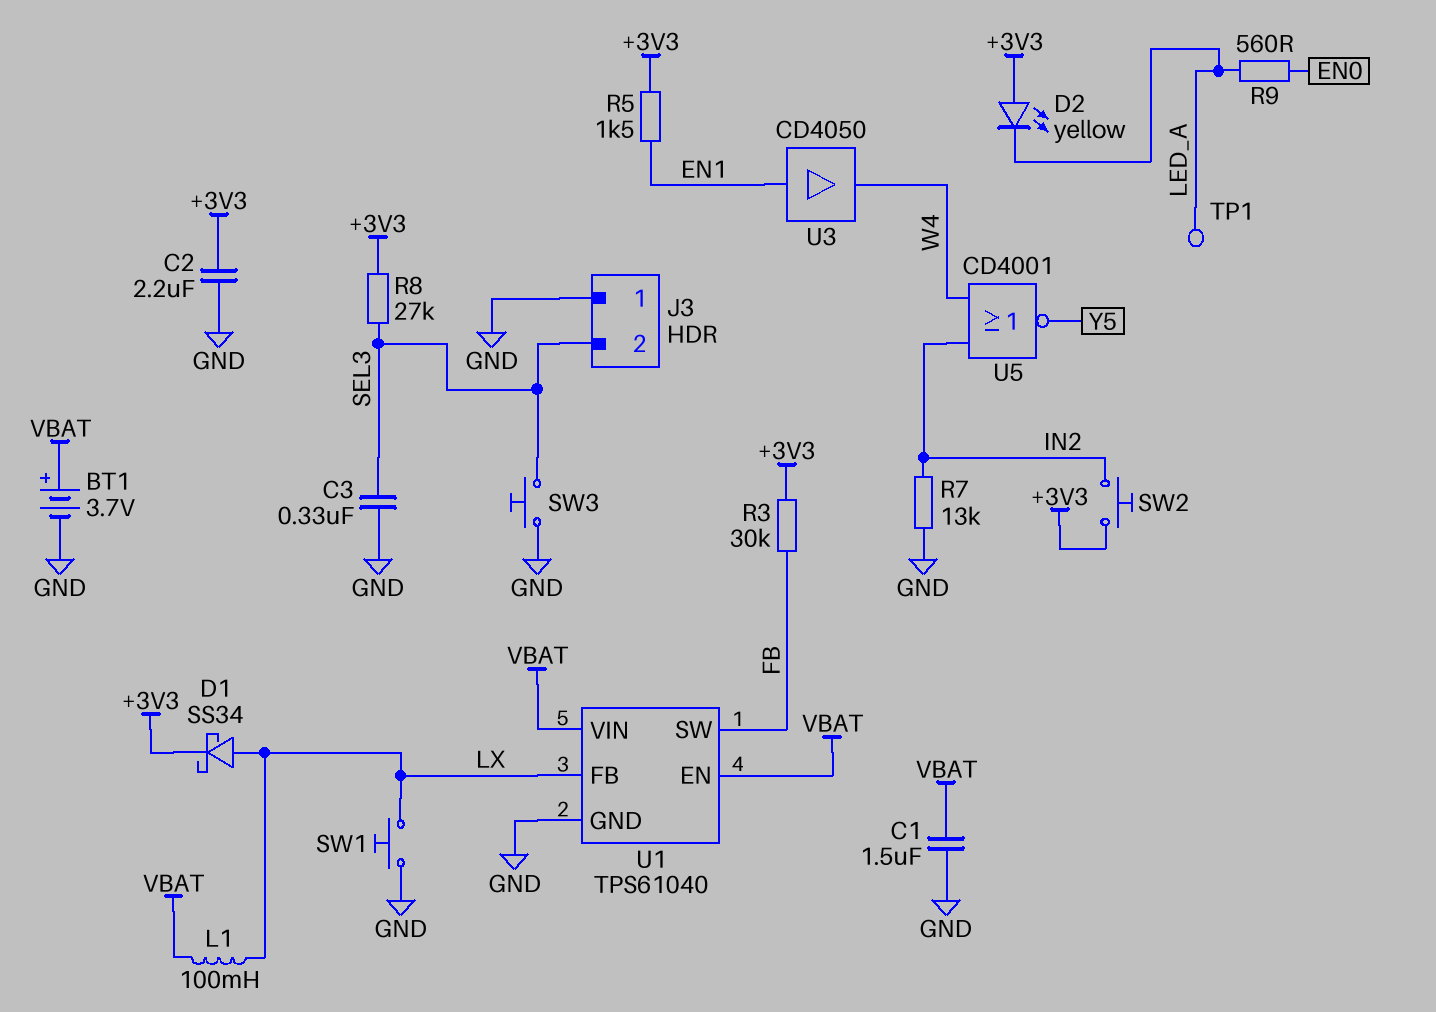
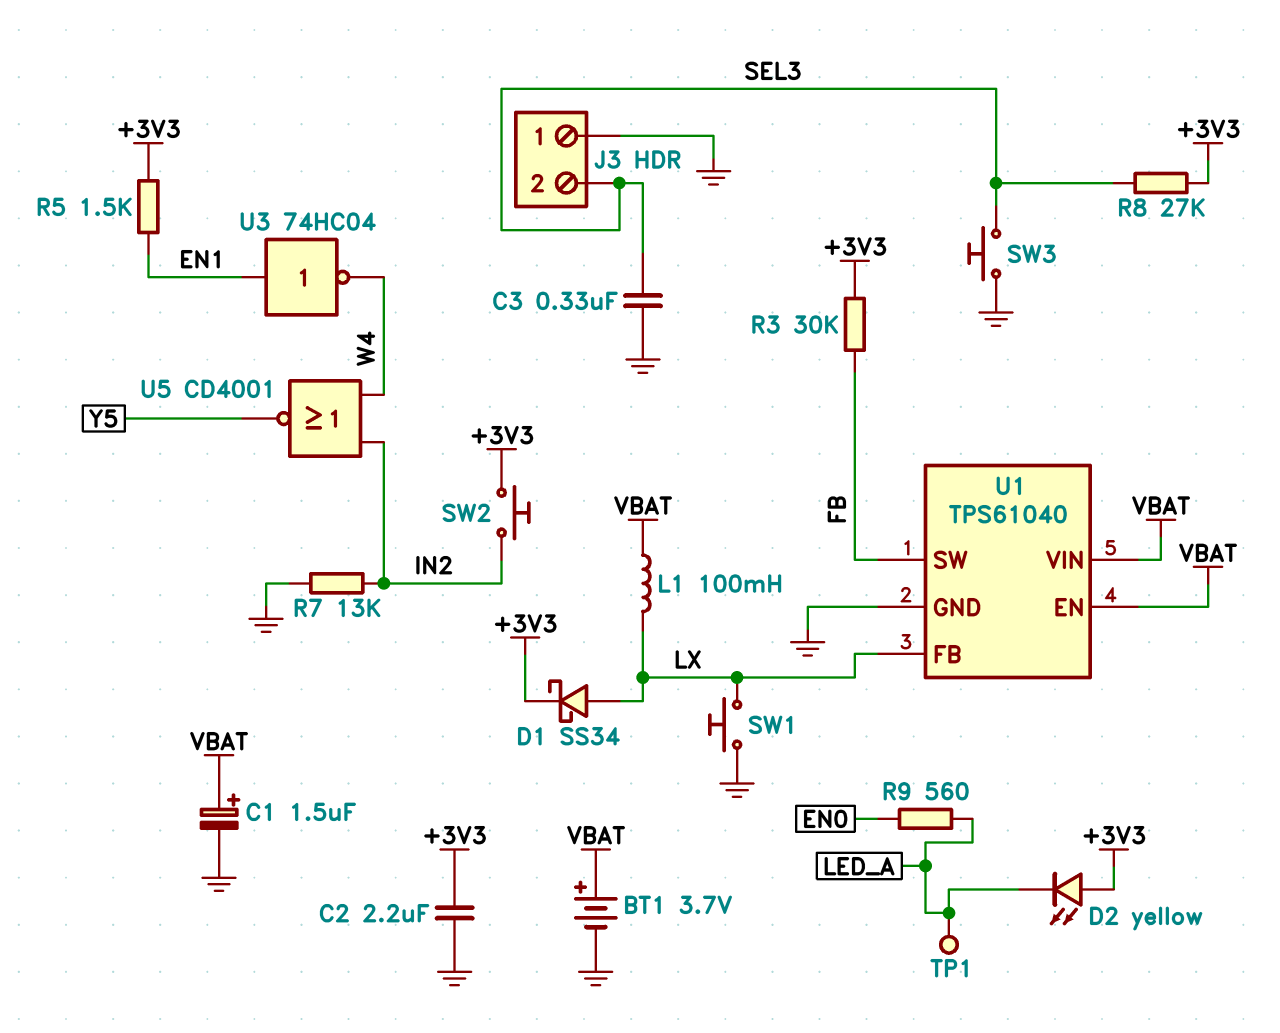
C1: 1.5uF (GND, VBAT) -> 1.5uF (plus VBAT, minus GND)
U3: buffer CD4050 (in EN1, out W4) -> NOT 74HC04 (in EN1, out W4)

